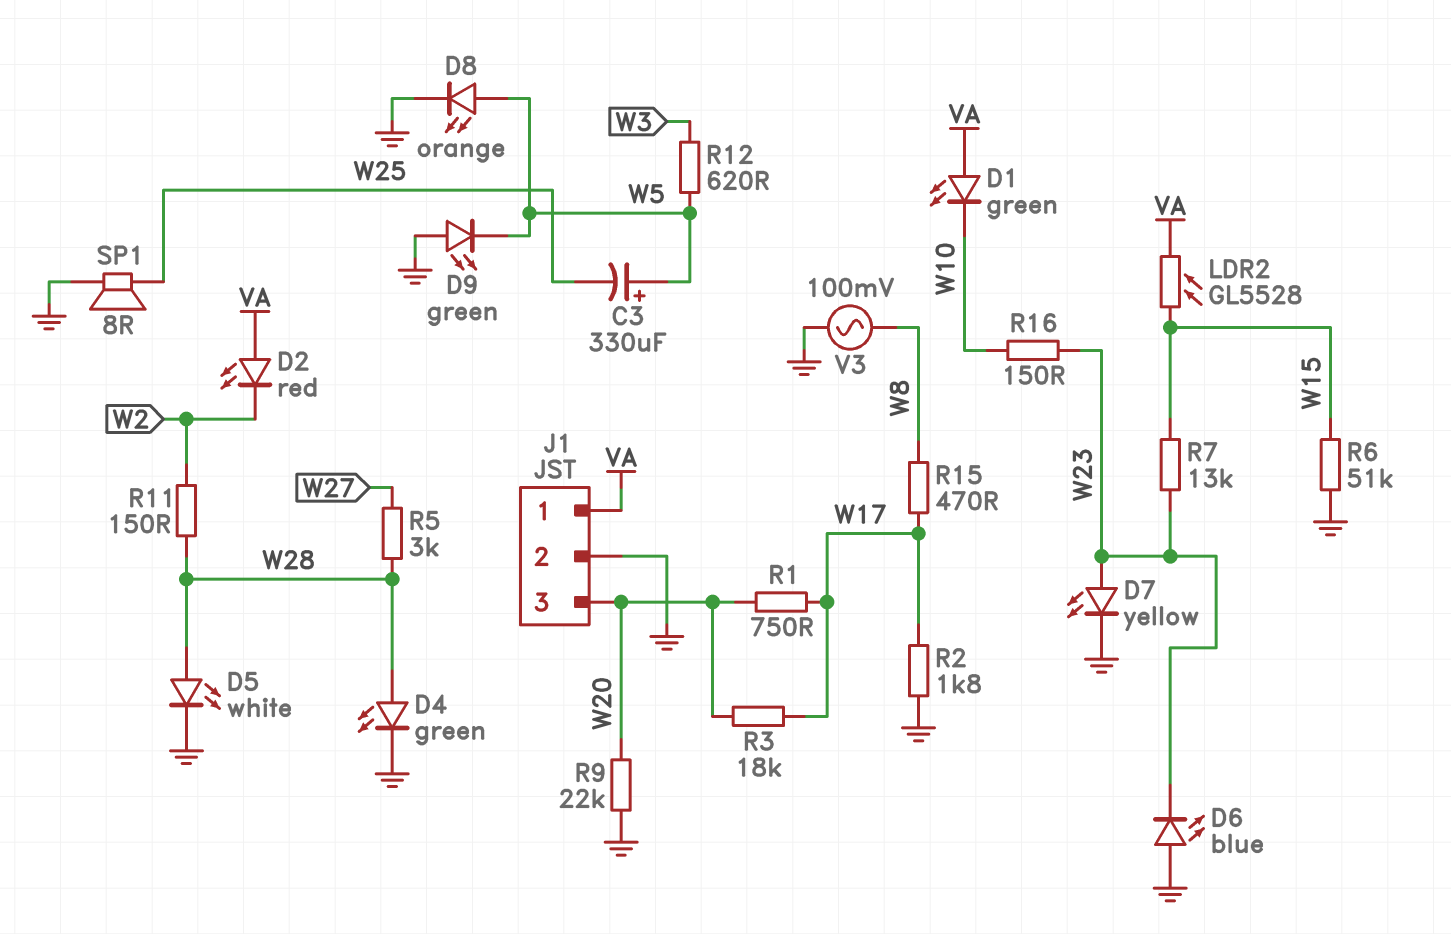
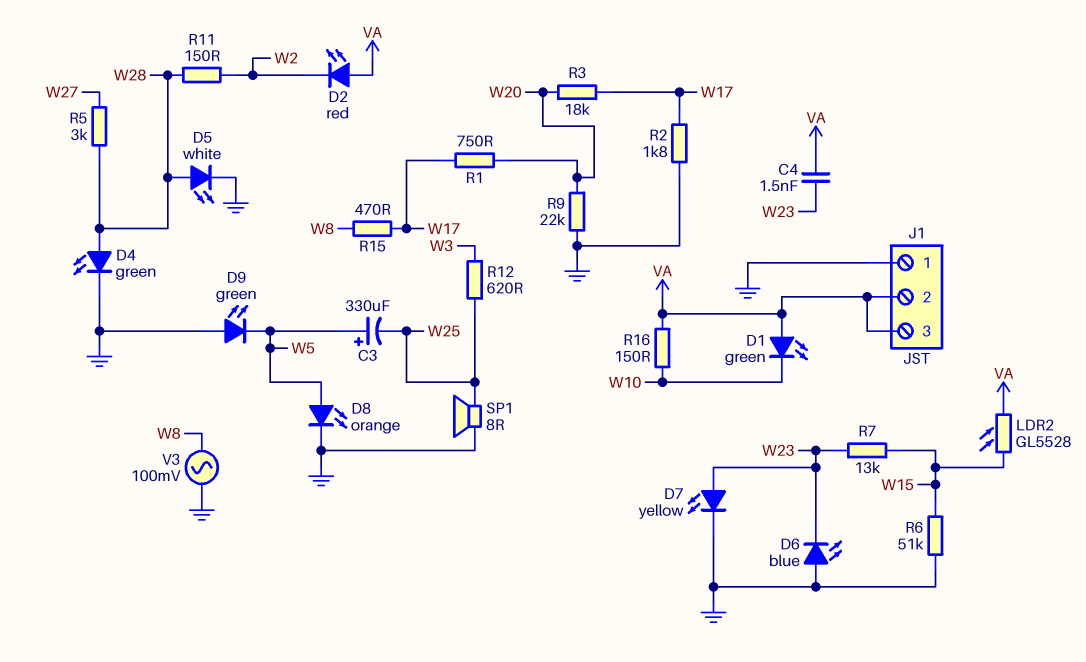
C4: none -> 1.5nF (VA, W23)
J1 pin 1: VA -> GND
J1 pin 2: GND -> VA
J1 pin 3: W20 -> VA
R12: 620 (W3, W5) -> 620 (W3, W25)
R16: 150 (W10, W23) -> 150 (VA, W10)

